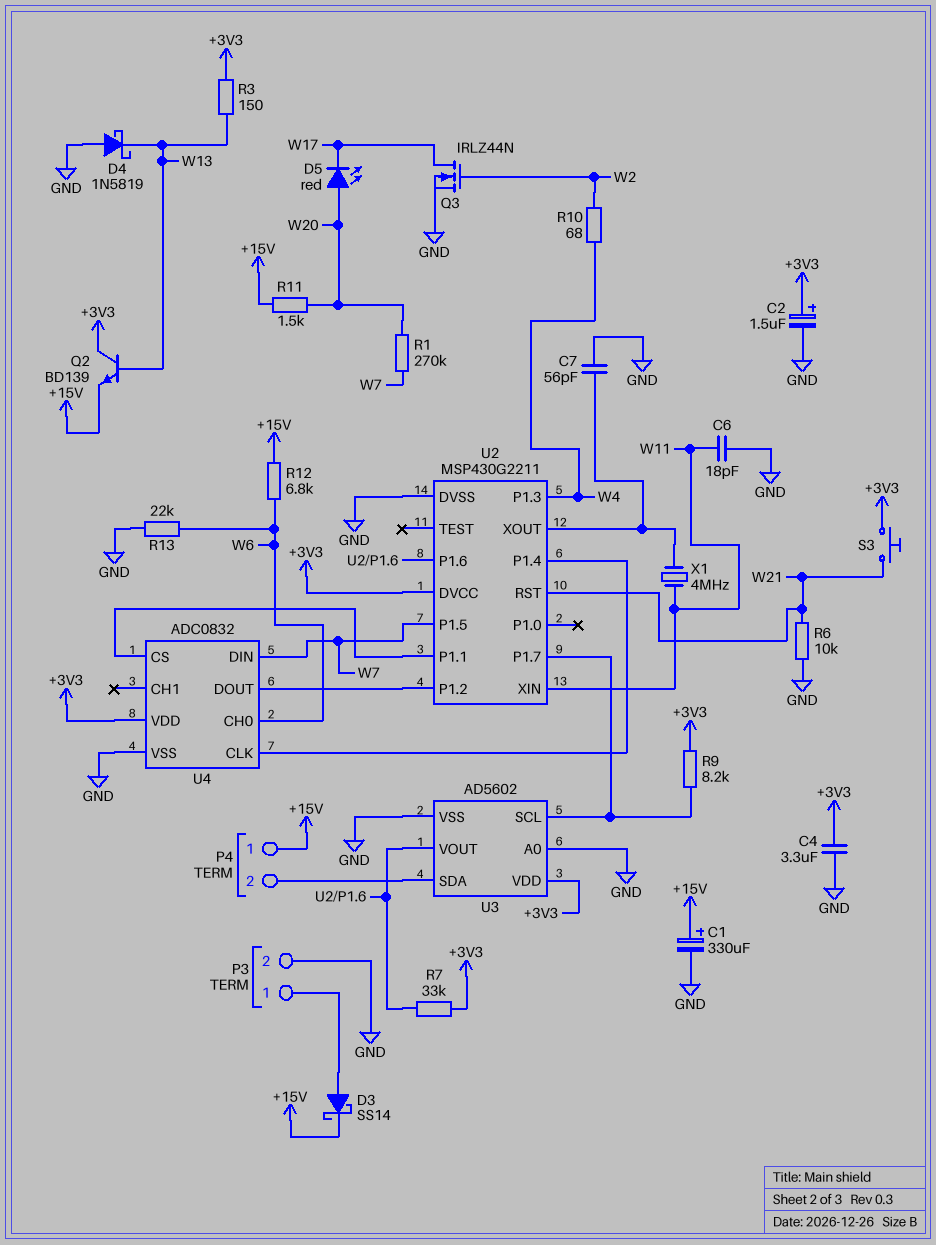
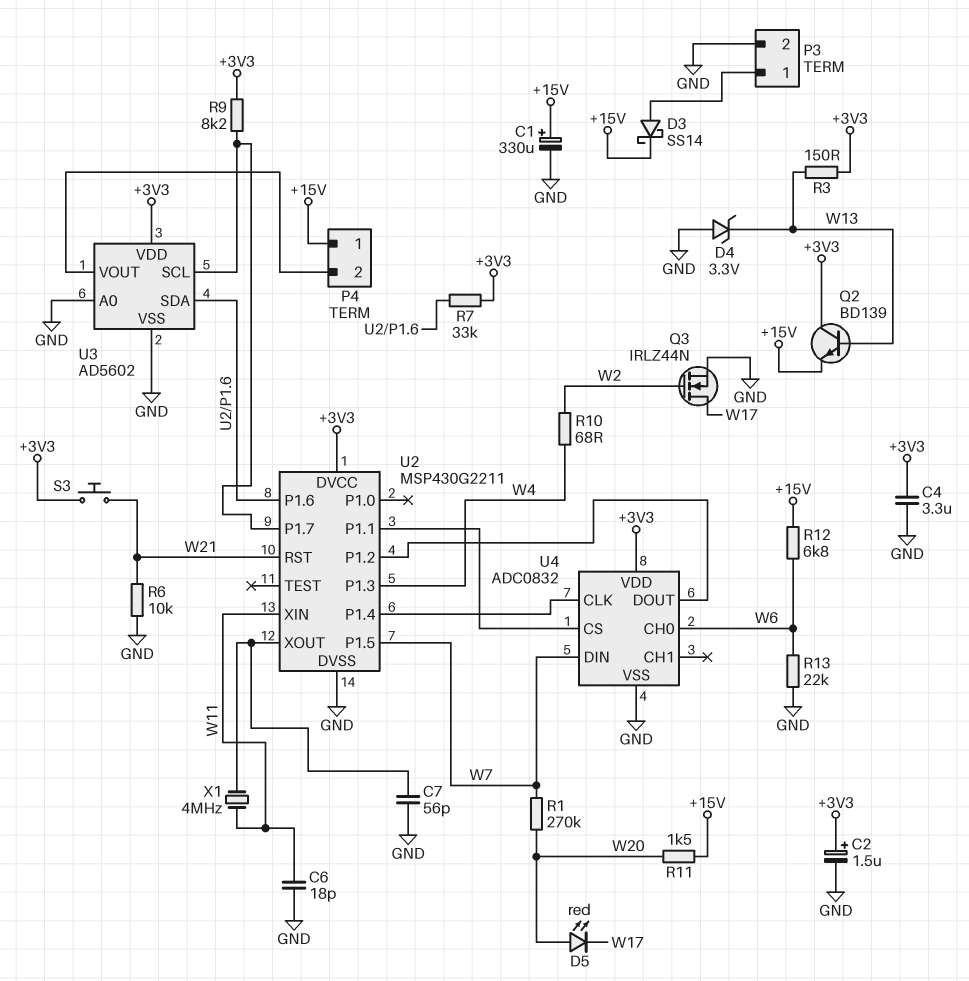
D4: schottky 1N5819 (A GND, K W13) -> zener 3.3V (A GND, K W13)
U3 pin SDA: P4/2 -> U2/P1.6
U3 pin VOUT: U2/P1.6 -> P4/2

